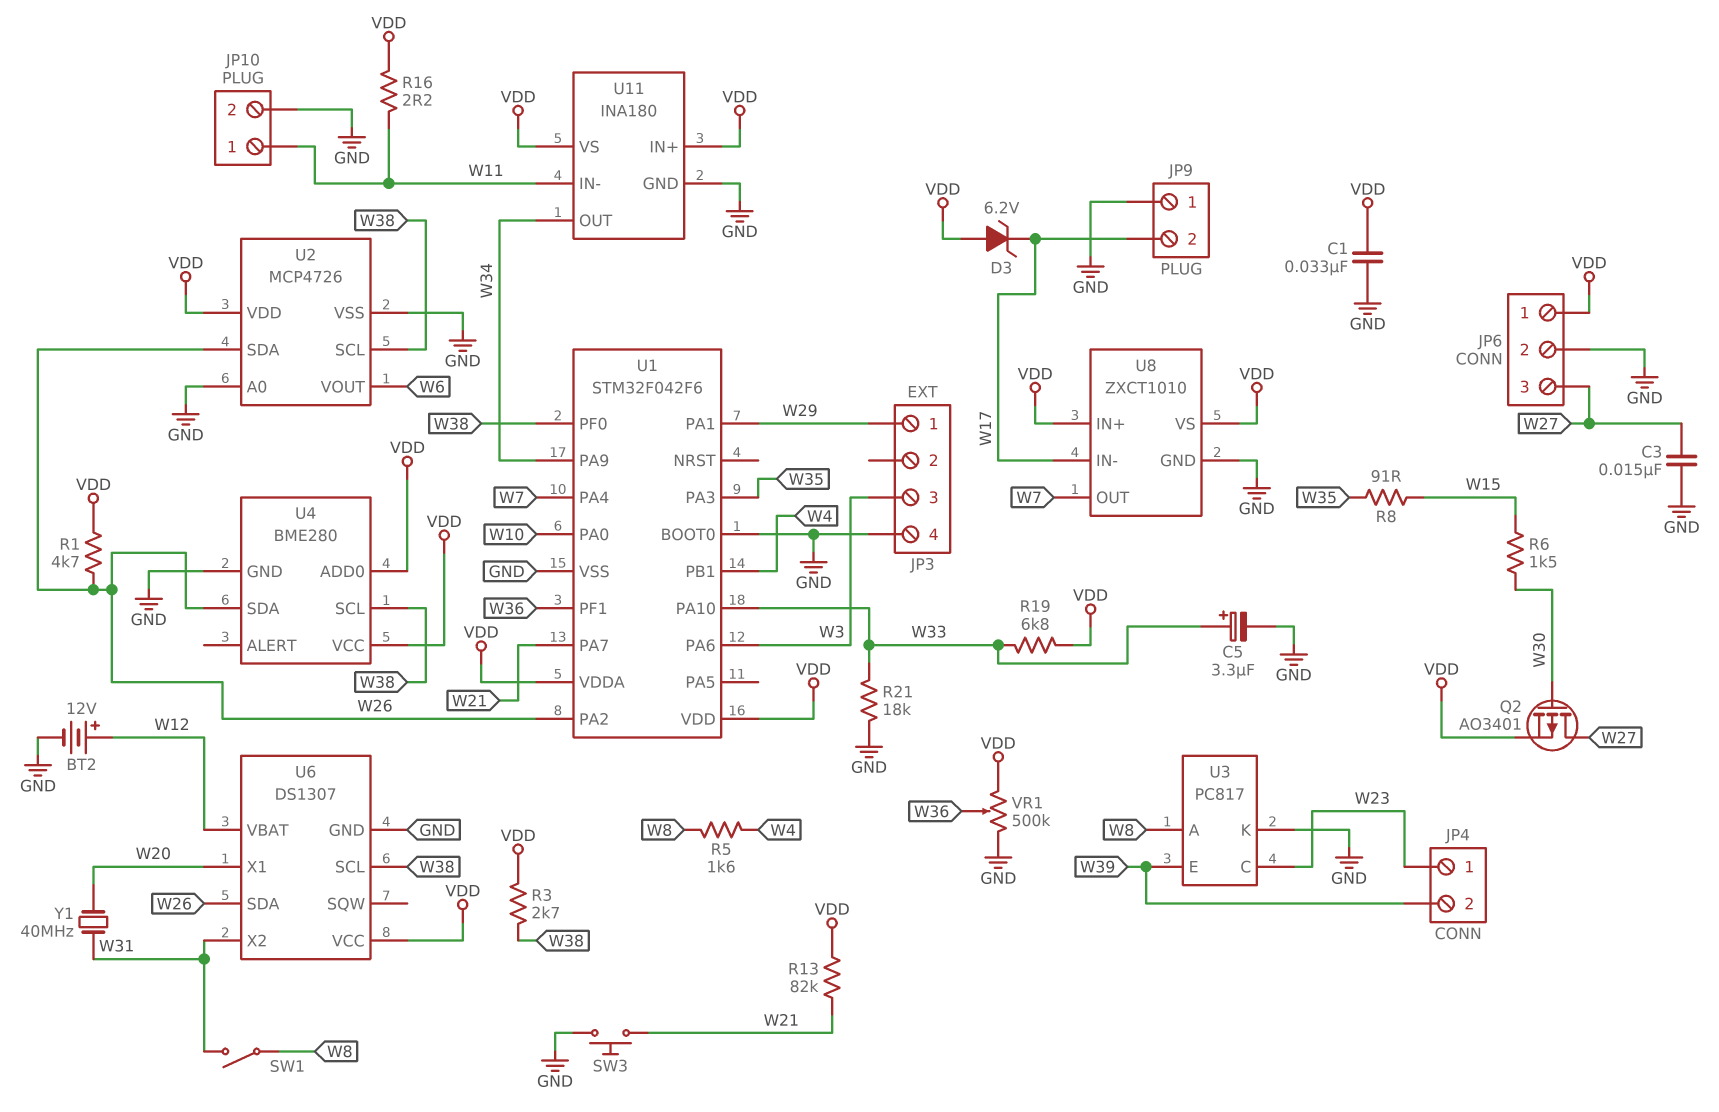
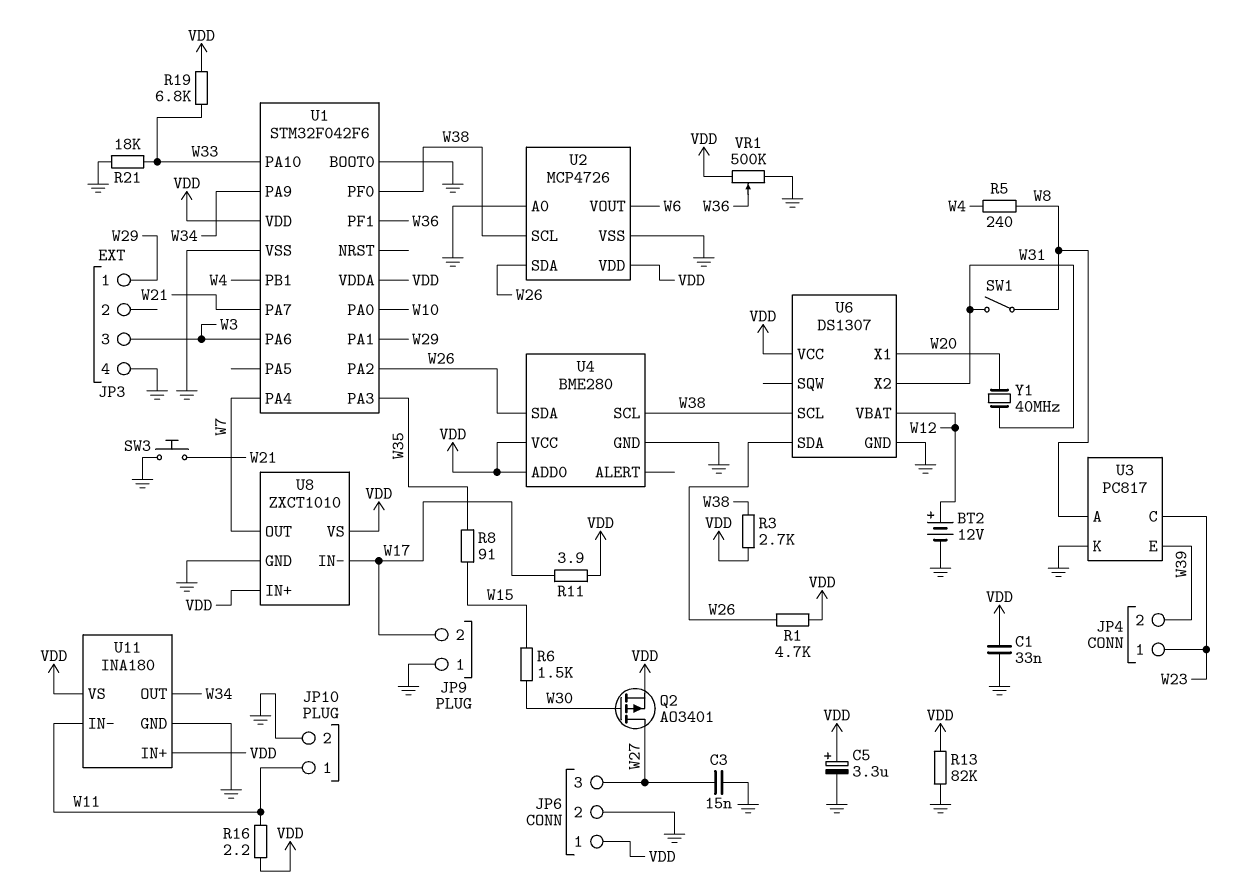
C5: 3.3uF (plus W33, minus GND) -> 3.3uF (plus VDD, minus GND)
D3: zener 6.2V (A VDD, K W17) -> none
R5: 1.6k (W4, W8) -> 240 (W4, W8)
R11: none -> 3.9 (VDD, W17)
R13: 82k (VDD, W21) -> 82k (GND, VDD)

